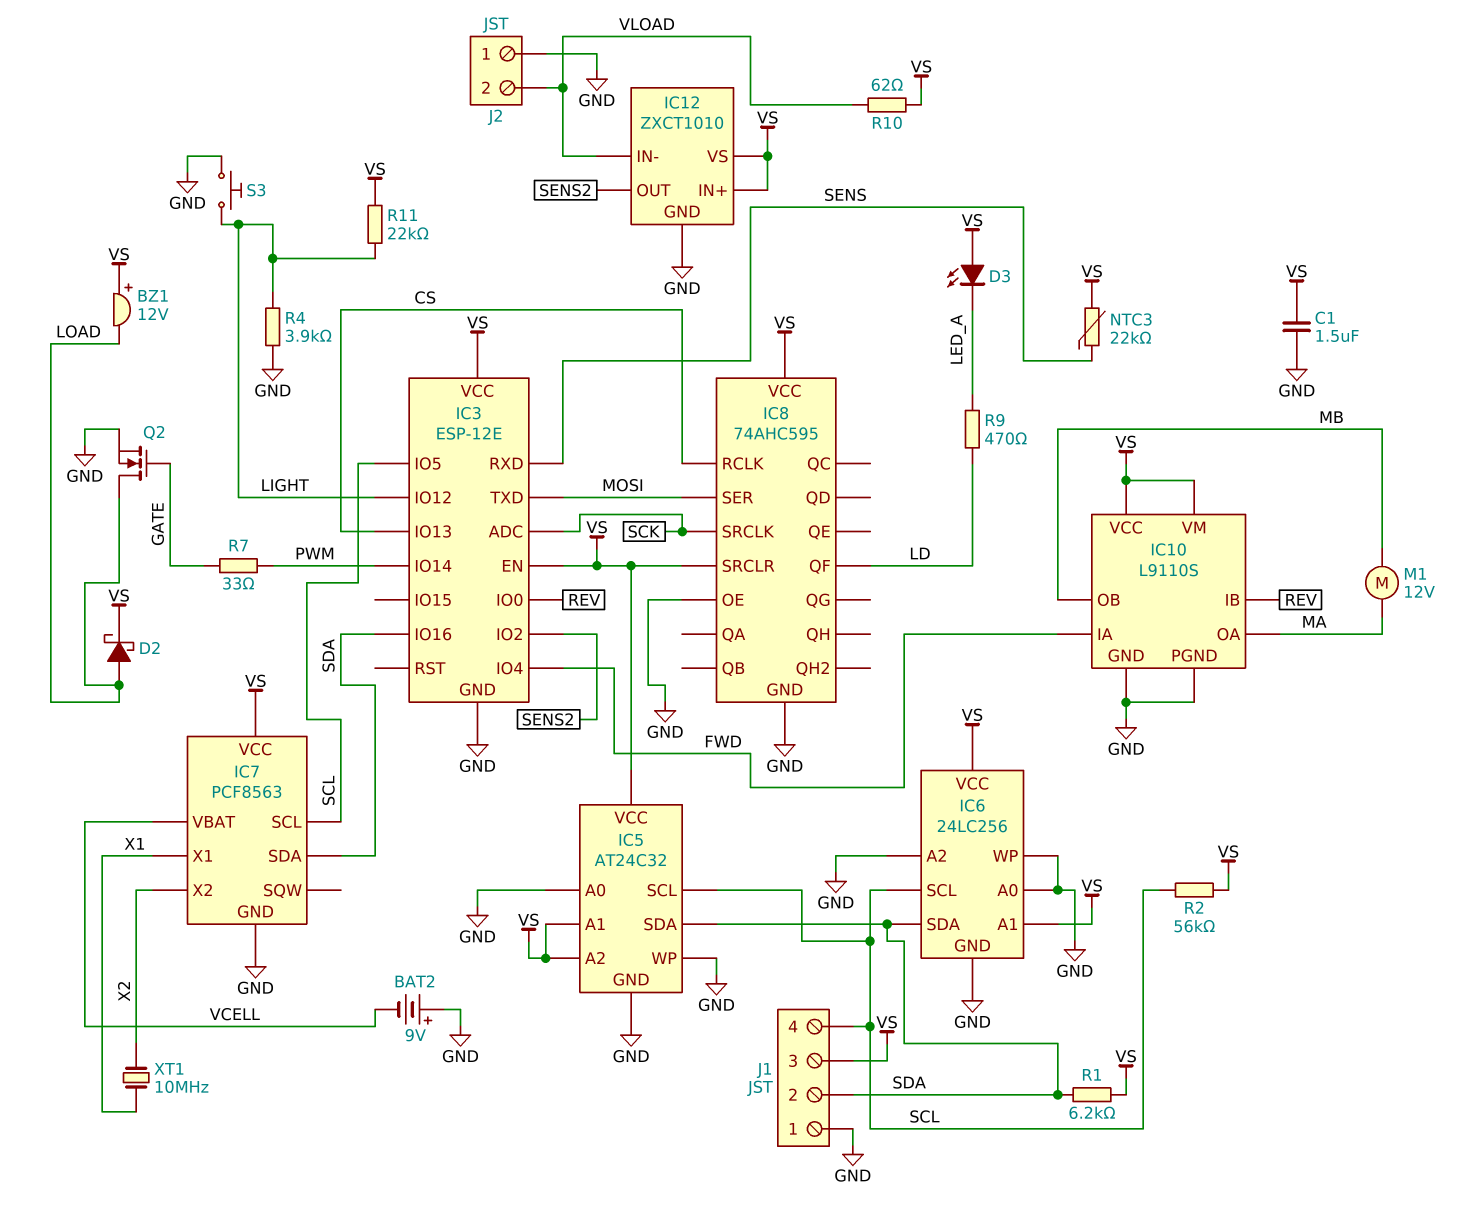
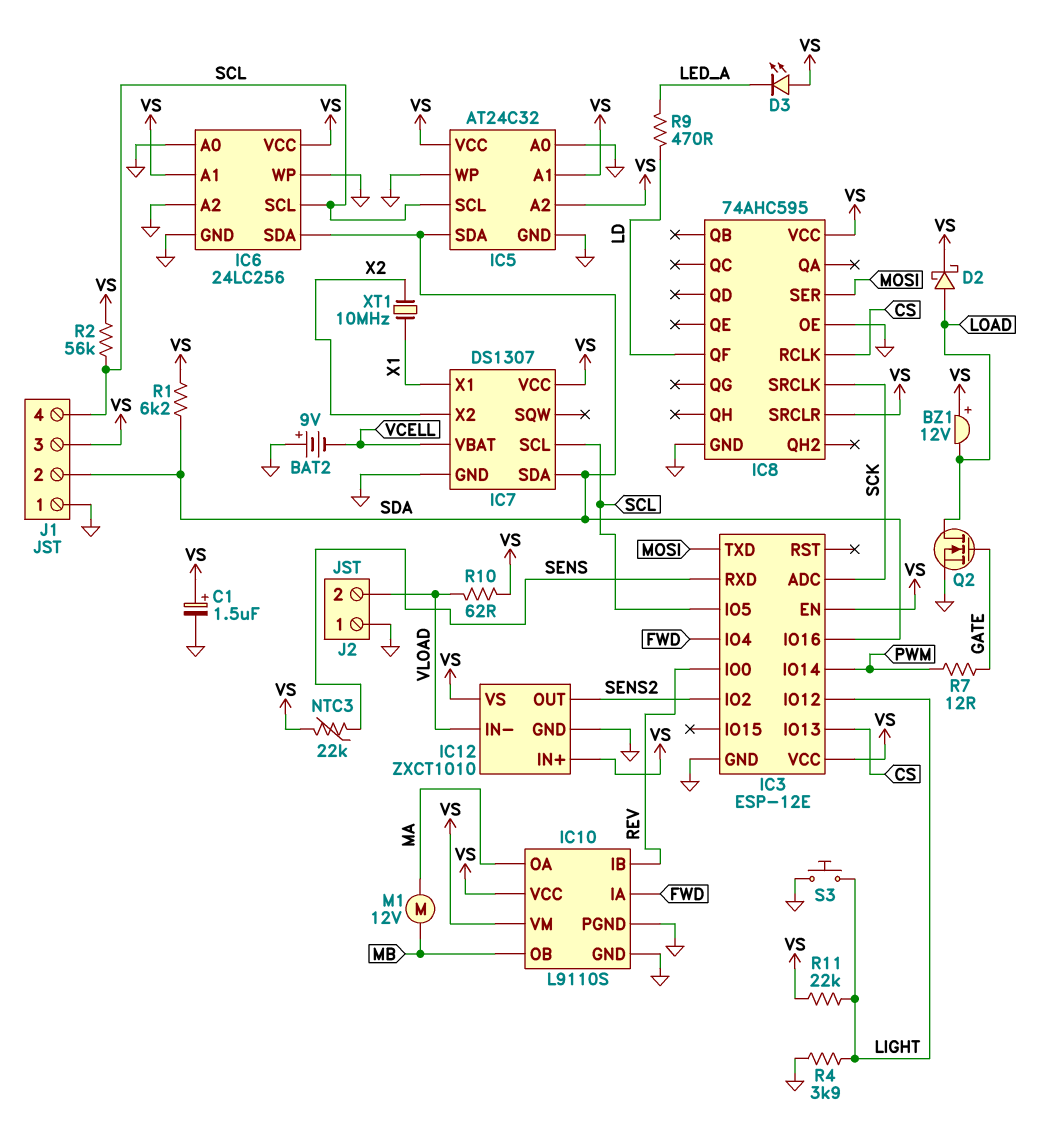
C1: 1.5uF (GND, VS) -> 1.5uF (plus VS, minus GND)
IC7: PCF8563 -> DS1307
R7: 33 (GATE, PWM) -> 12 (GATE, PWM)

